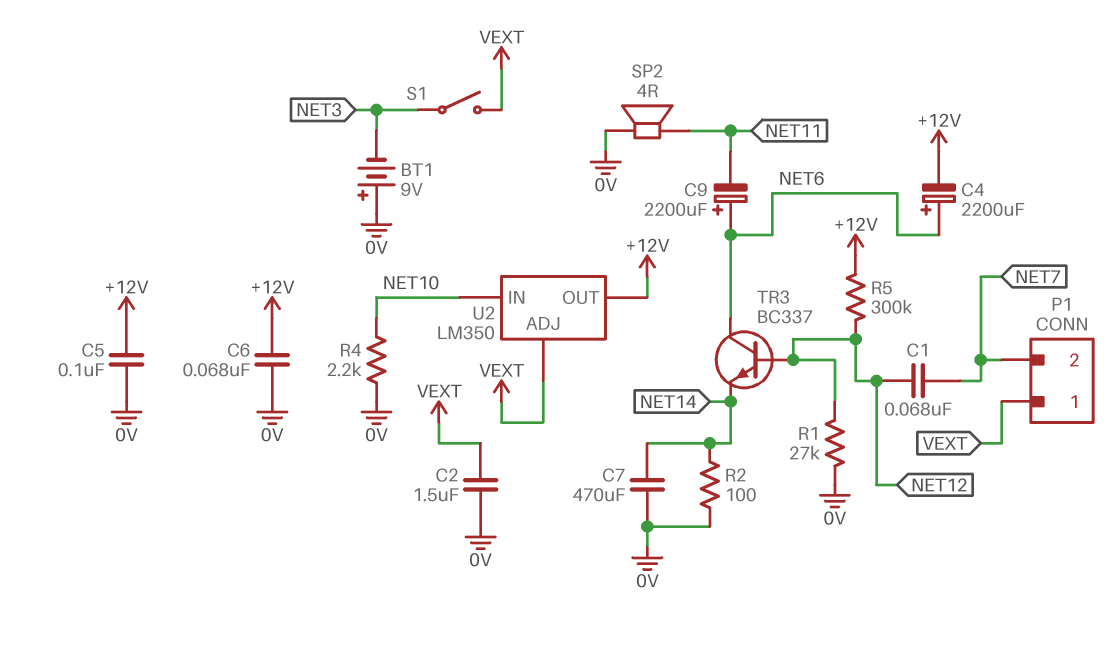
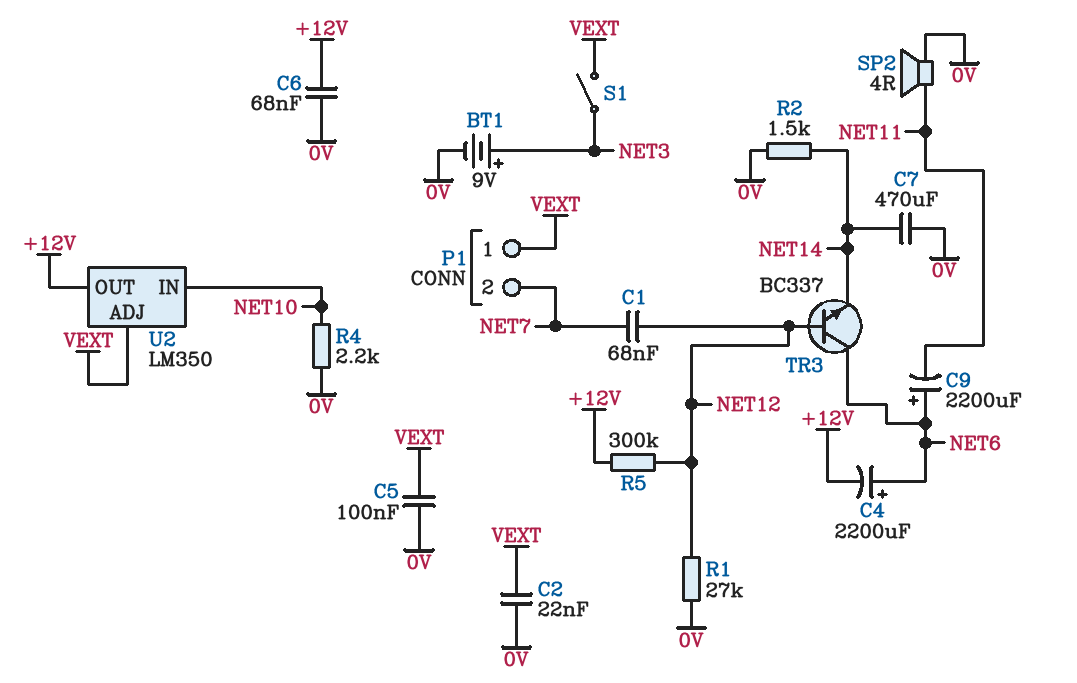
BT1: 9V (plus 0V, minus NET3) -> 9V (plus NET3, minus 0V)
C2: 1.5uF (0V, VEXT) -> 22nF (0V, VEXT)
C5: 100nF (+12V, 0V) -> 100nF (0V, VEXT)
R2: 100 (0V, NET14) -> 1.5k (0V, NET14)

